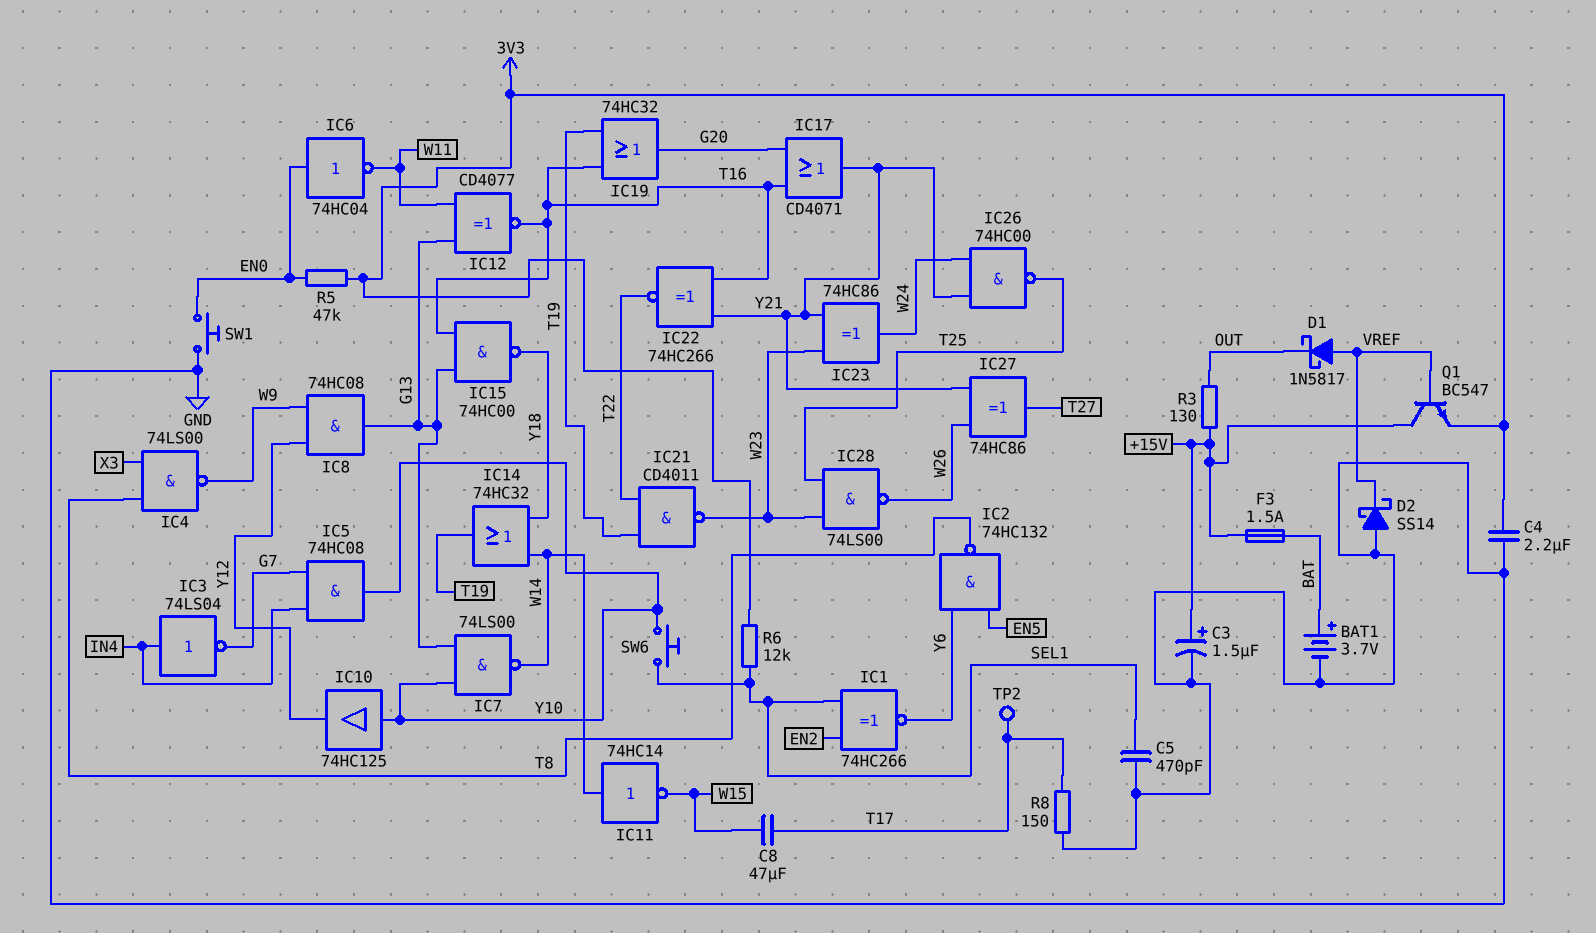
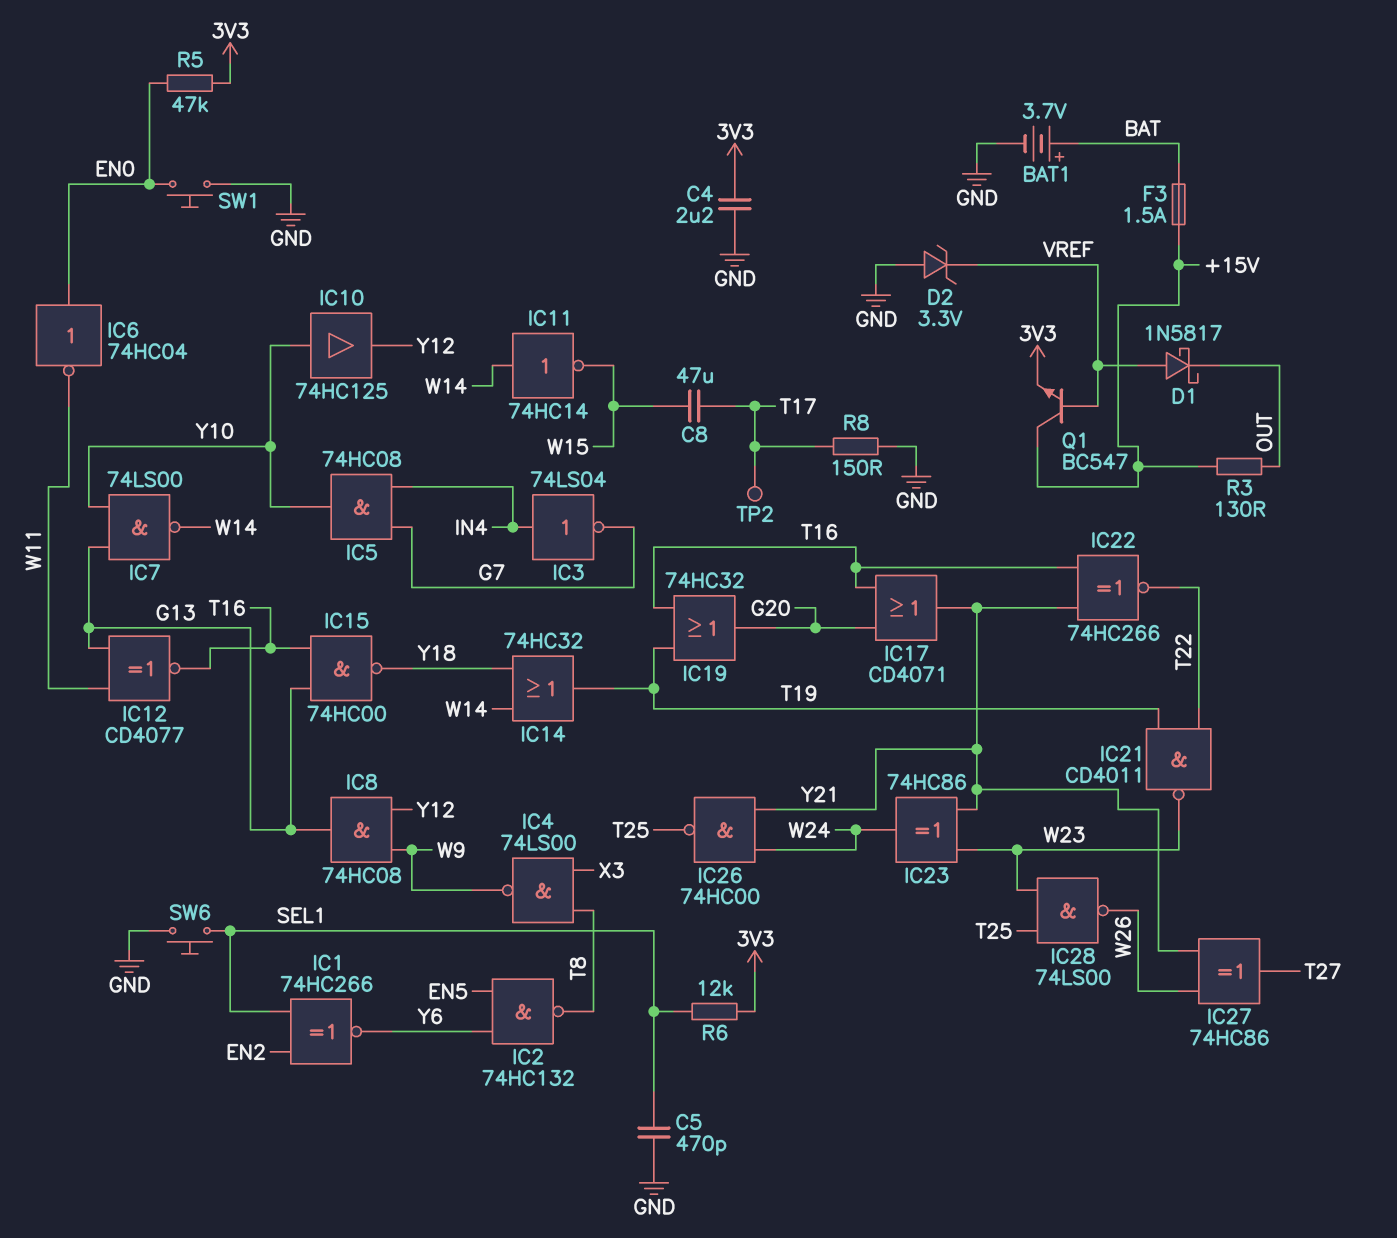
C3: 1.5uF (plus +15V, minus GND) -> none
D2: schottky SS14 (A GND, K VREF) -> zener 3.3V (A GND, K VREF)
SW6: button (SEL1, Y10) -> button (GND, SEL1)

